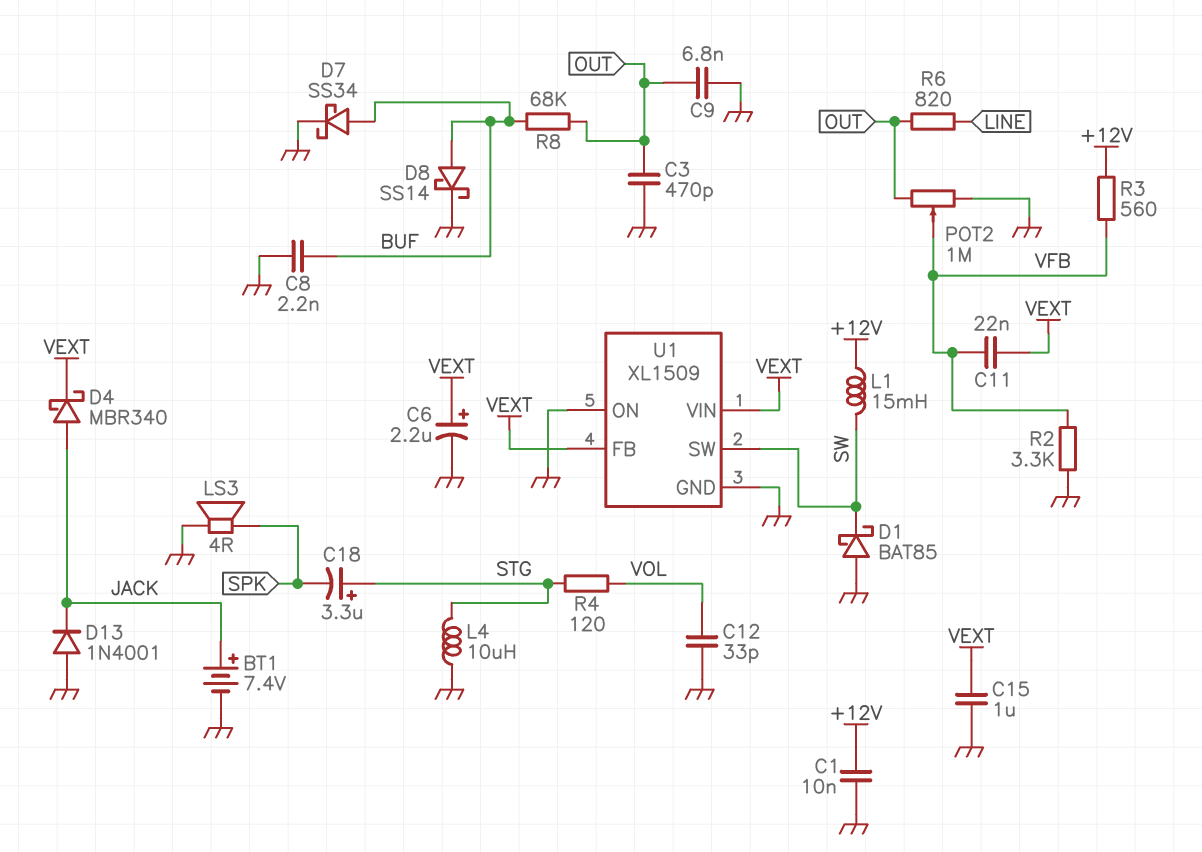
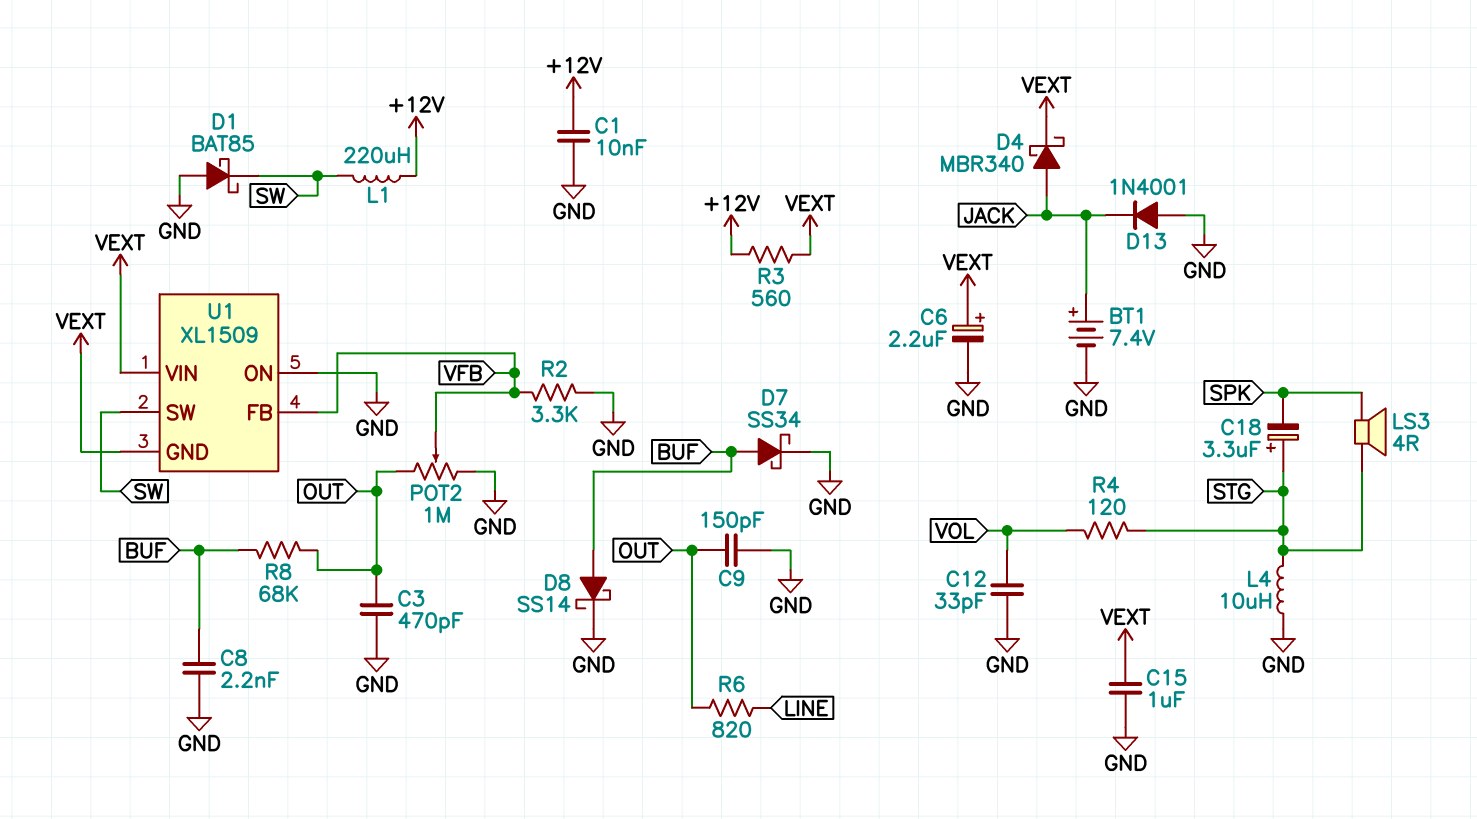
C9: 6.8nF (GND, OUT) -> 150pF (GND, OUT)
C11: 22nF (VEXT, VFB) -> none
L1: 15mH (+12V, SW) -> 220uH (+12V, SW)
LS3: speaker 4R (GND, SPK) -> speaker 4R (SPK, STG)
R3: 560 (+12V, VFB) -> 560 (+12V, VEXT)
U1 pin FB: VEXT -> VFB
U1 pin GND: GND -> VEXT

